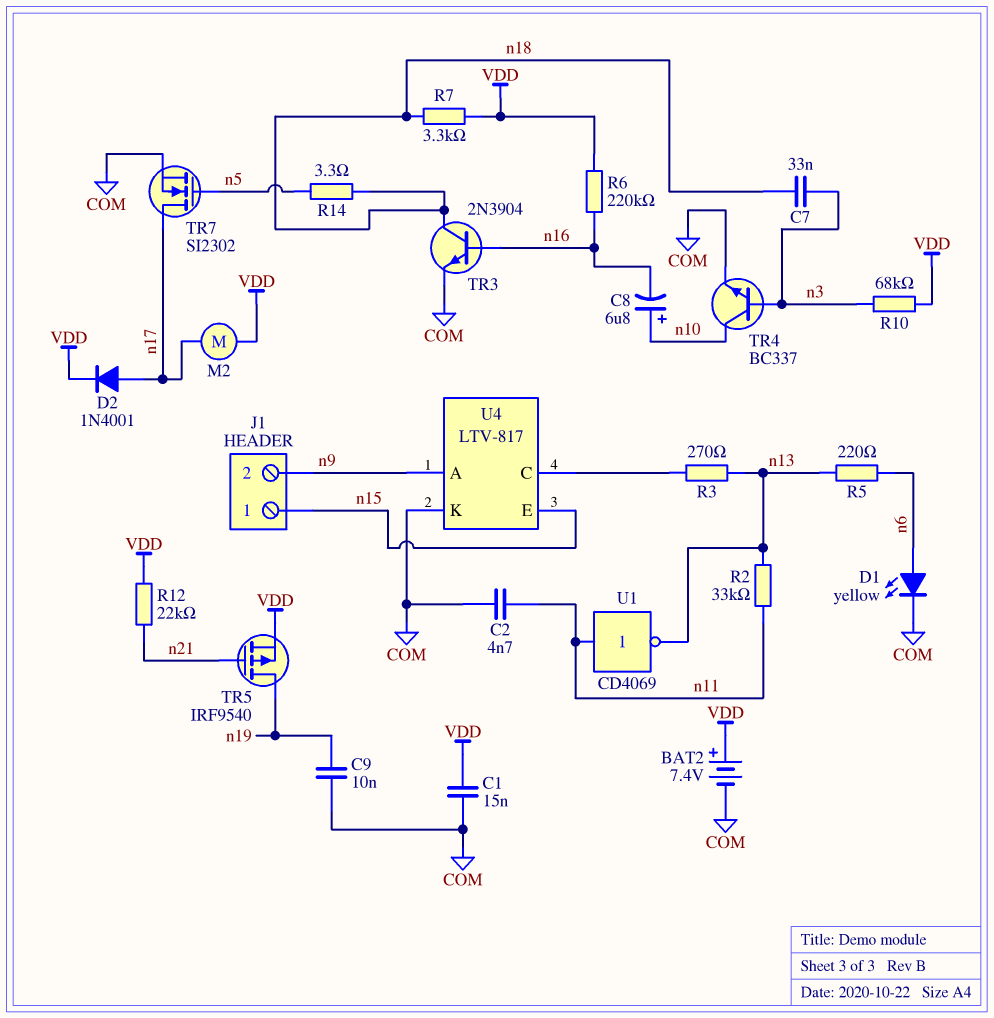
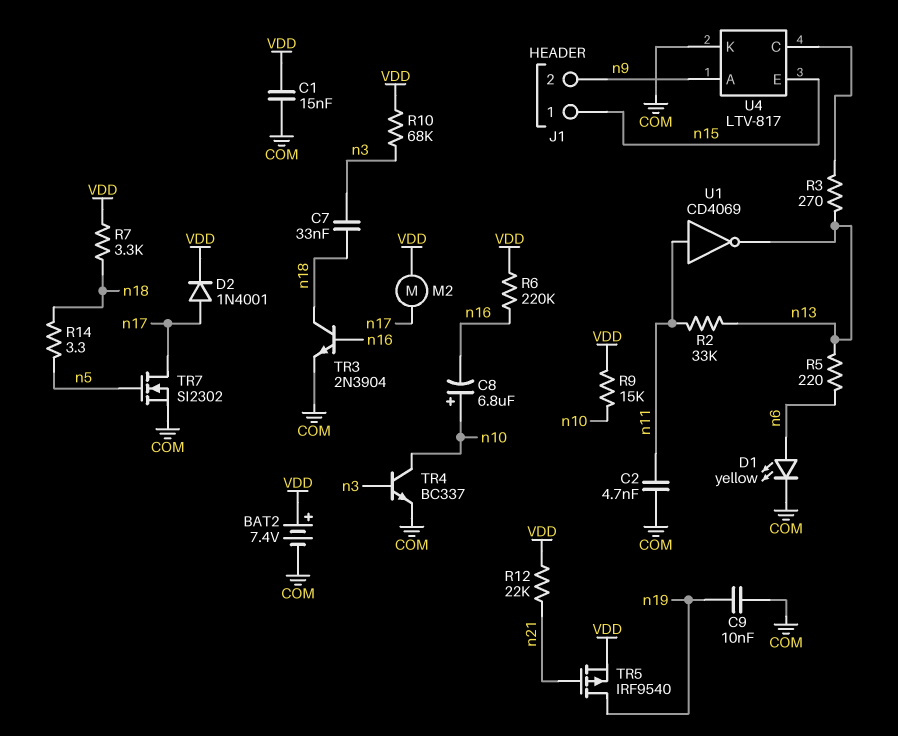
R9: none -> 15k (VDD, n10)

